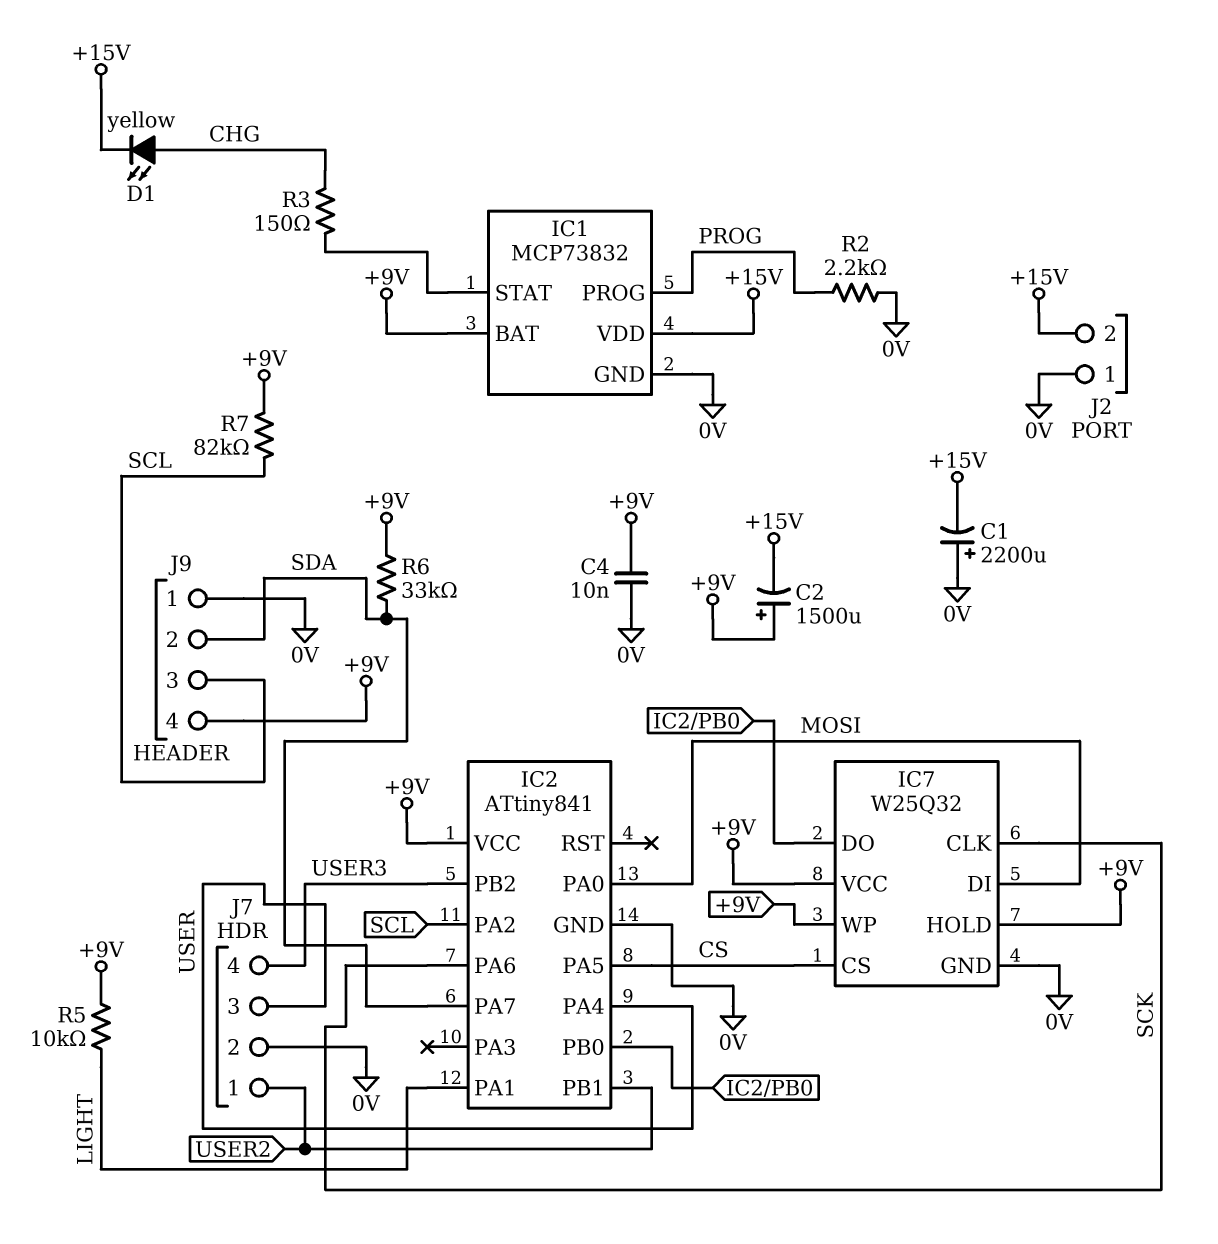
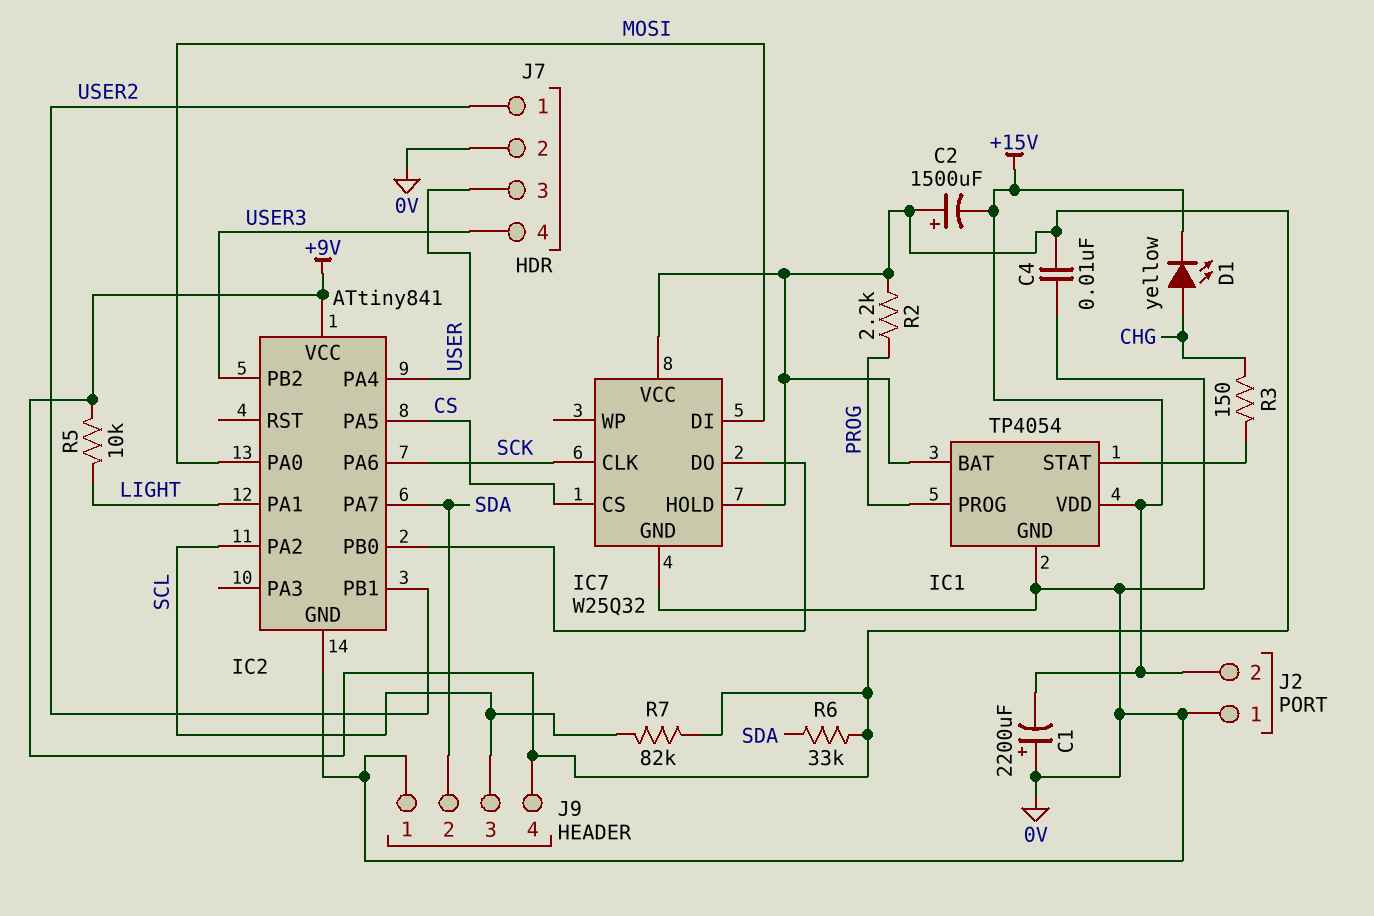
IC1: MCP73832 -> TP4054
IC7 pin WP: +9V -> none
R2: 2.2k (0V, PROG) -> 2.2k (+9V, PROG)

